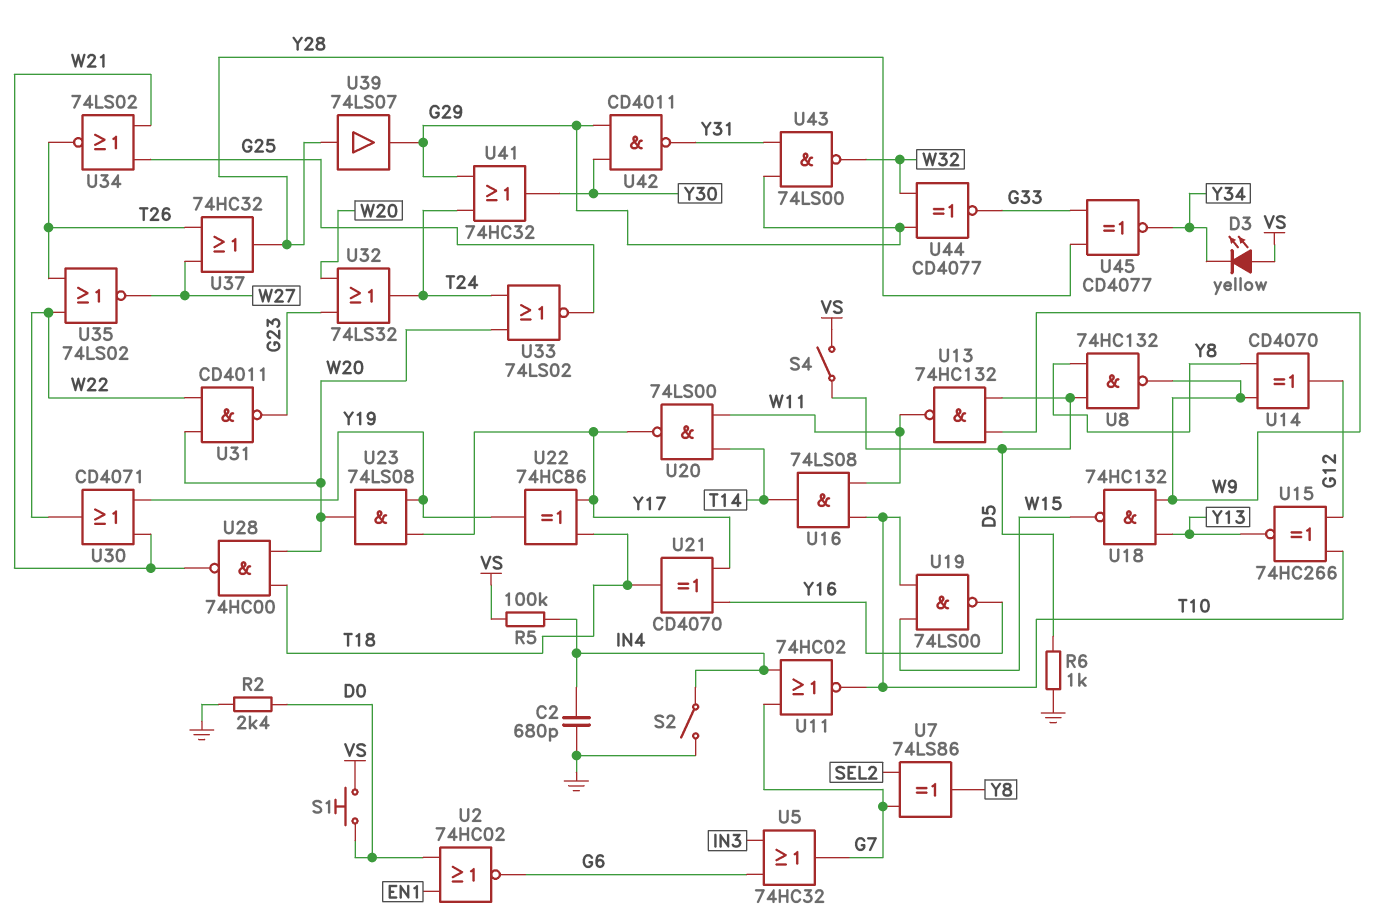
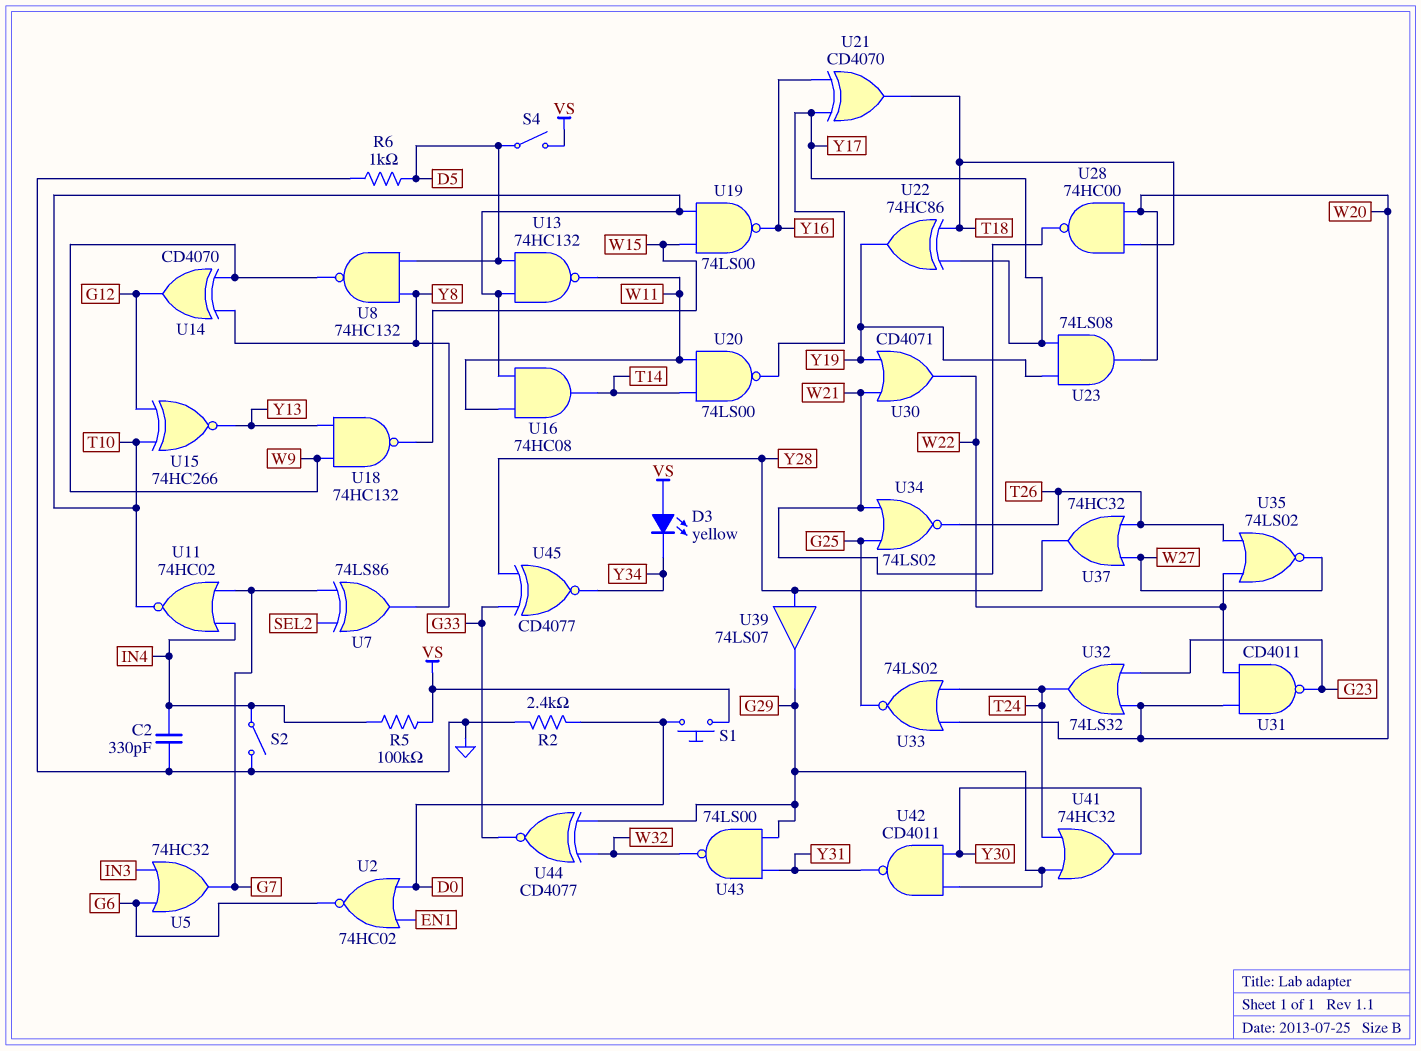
C2: 680pF (GND, IN4) -> 330pF (GND, IN4)
U13: NAND 74HC132 (in D5, in W9, out W11) -> NAND 74HC132 (in D5, in T10, out W11)
U16: AND 74LS08 (in T10, in W11, out T14) -> AND 74HC08 (in T10, in W11, out T14)

